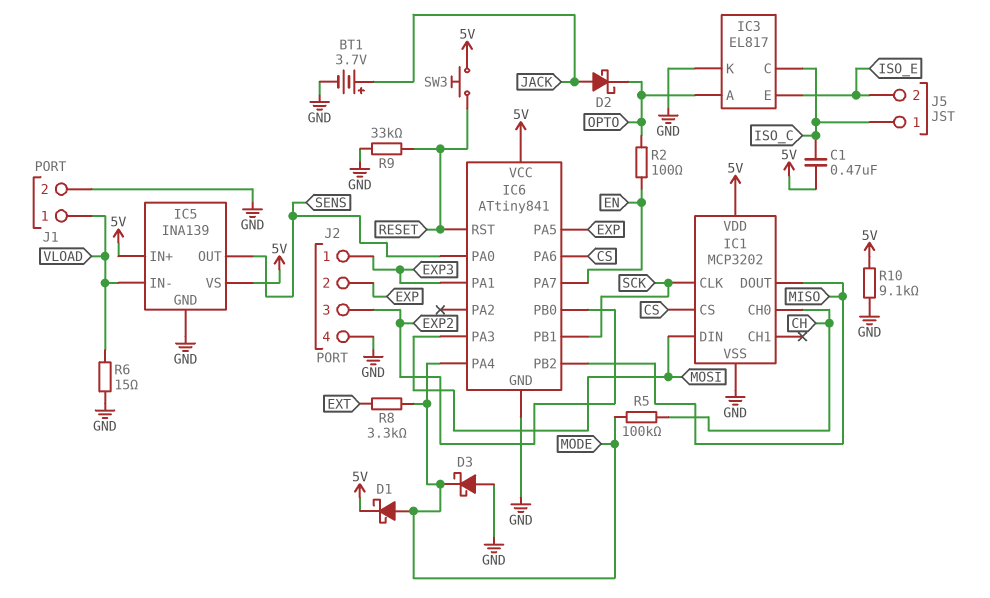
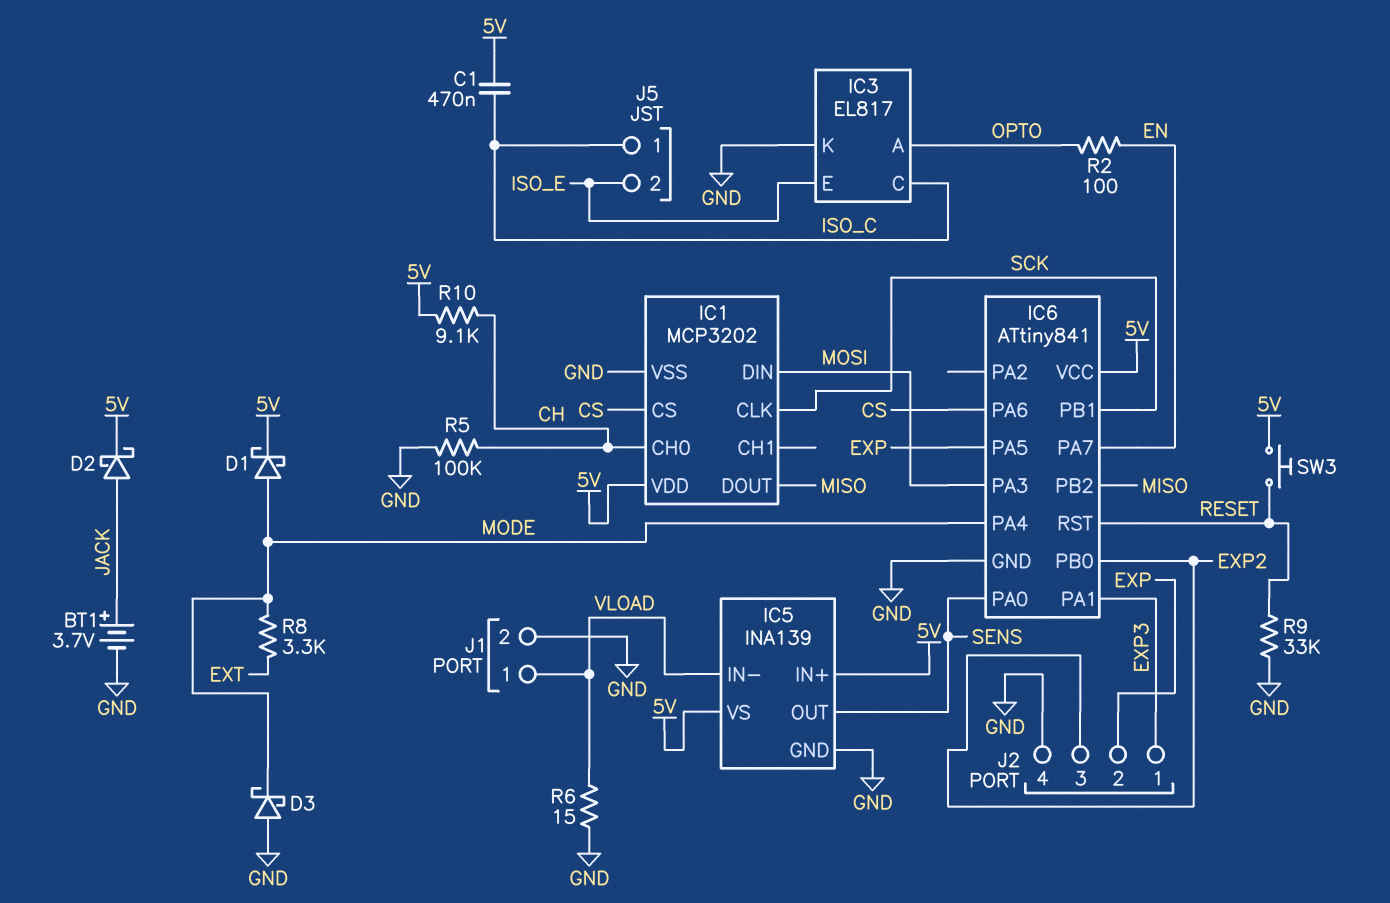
D2: schottky (A JACK, K OPTO) -> schottky (A JACK, K 5V)
R5: 100k (CH, MODE) -> 100k (CH, GND)
R10: 9.1k (5V, GND) -> 9.1k (5V, CH)

